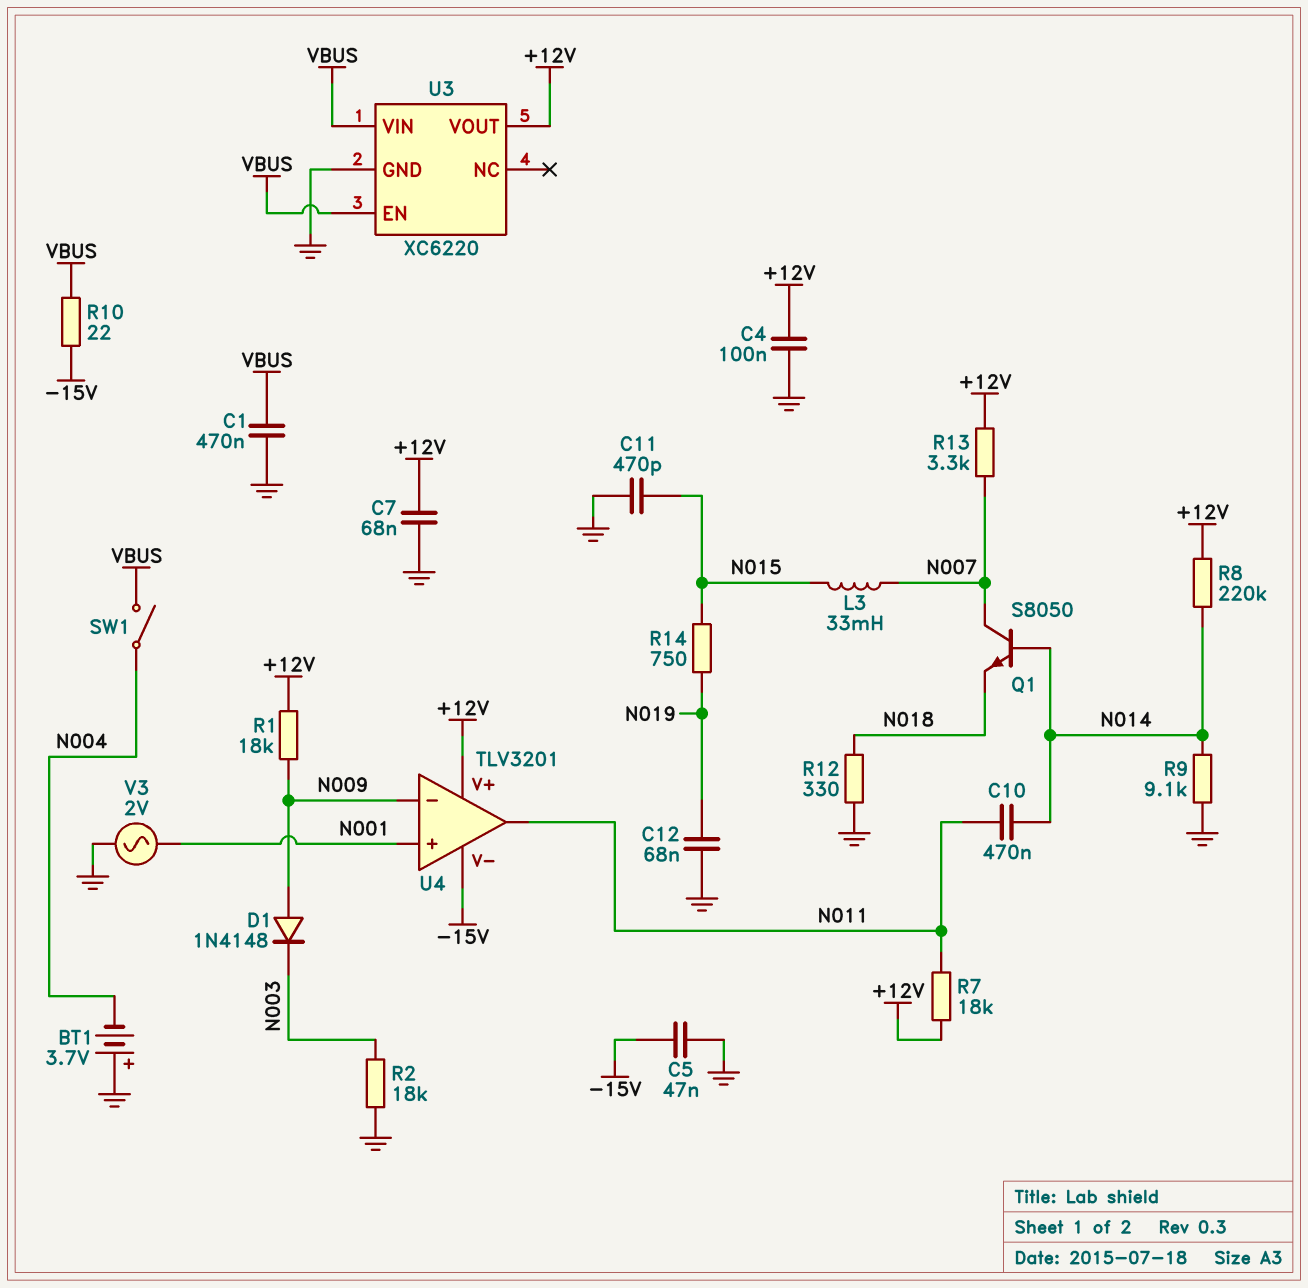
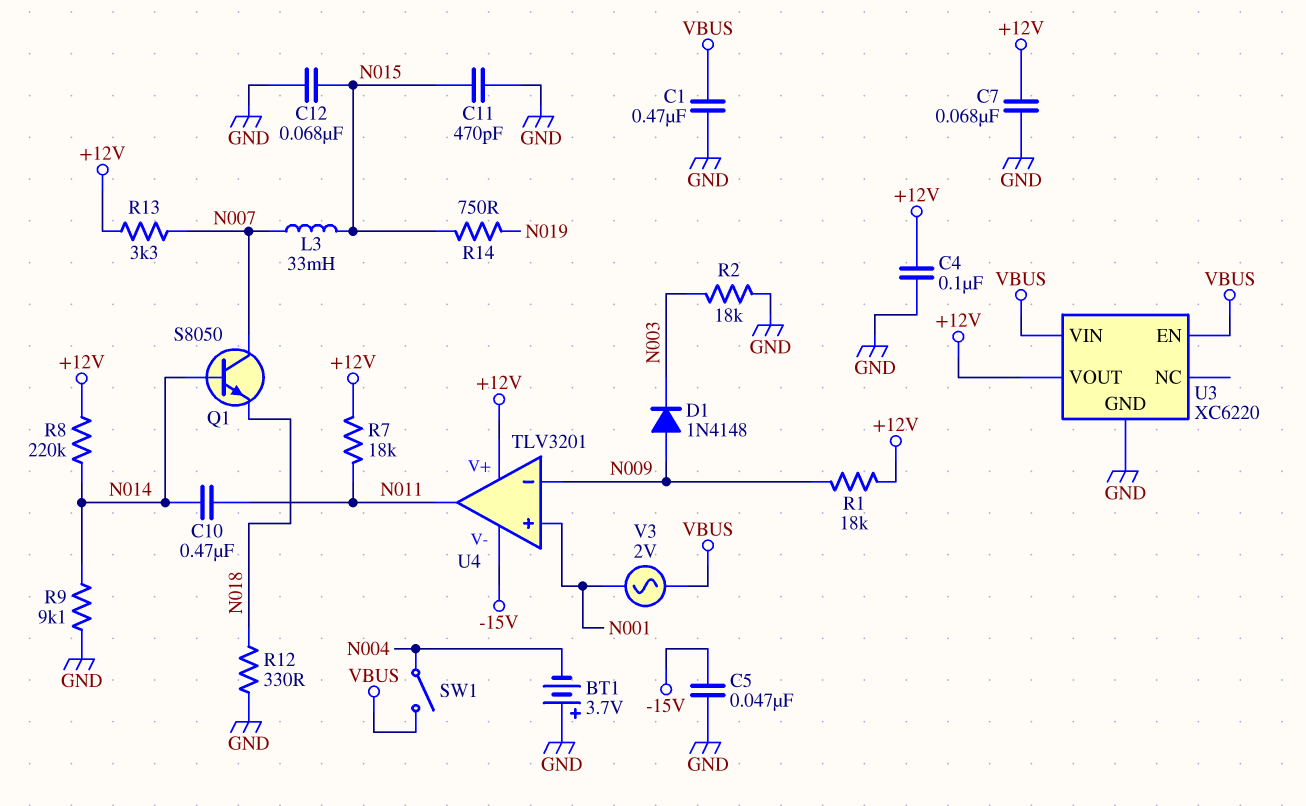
C12: 68nF (GND, N019) -> 68nF (GND, N015)
R10: 22 (-15V, VBUS) -> none
V3: AC 2V (GND, N001) -> AC 2V (N001, VBUS)

